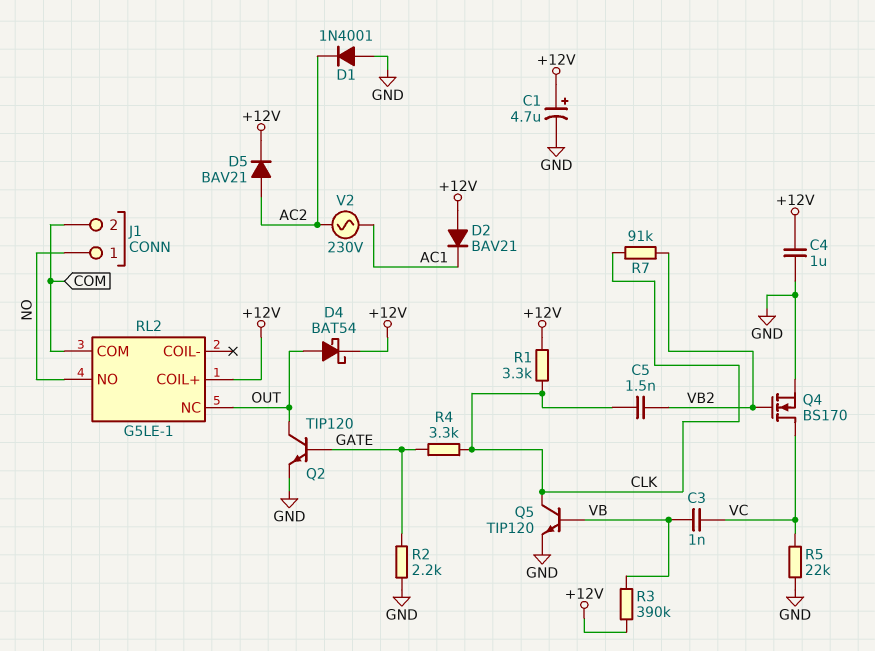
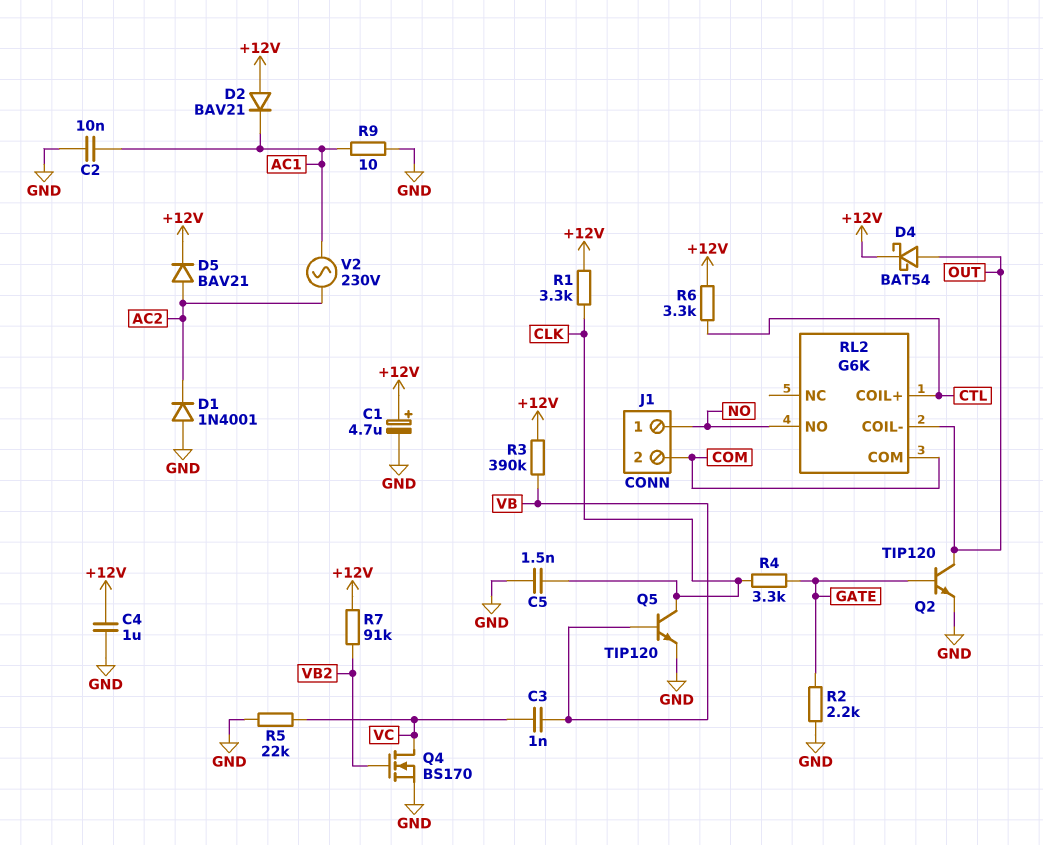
C2: none -> 10nF (AC1, GND)
C5: 1.5nF (CLK, VB2) -> 1.5nF (CLK, GND)
R6: none -> 3.3k (+12V, CTL)
R7: 91k (CLK, VB2) -> 91k (+12V, VB2)
R9: none -> 10 (AC1, GND)
RL2: G5LE-1 -> G6K
RL2 pin COIL+: +12V -> CTL
RL2 pin COIL-: none -> OUT
RL2 pin NC: OUT -> none

